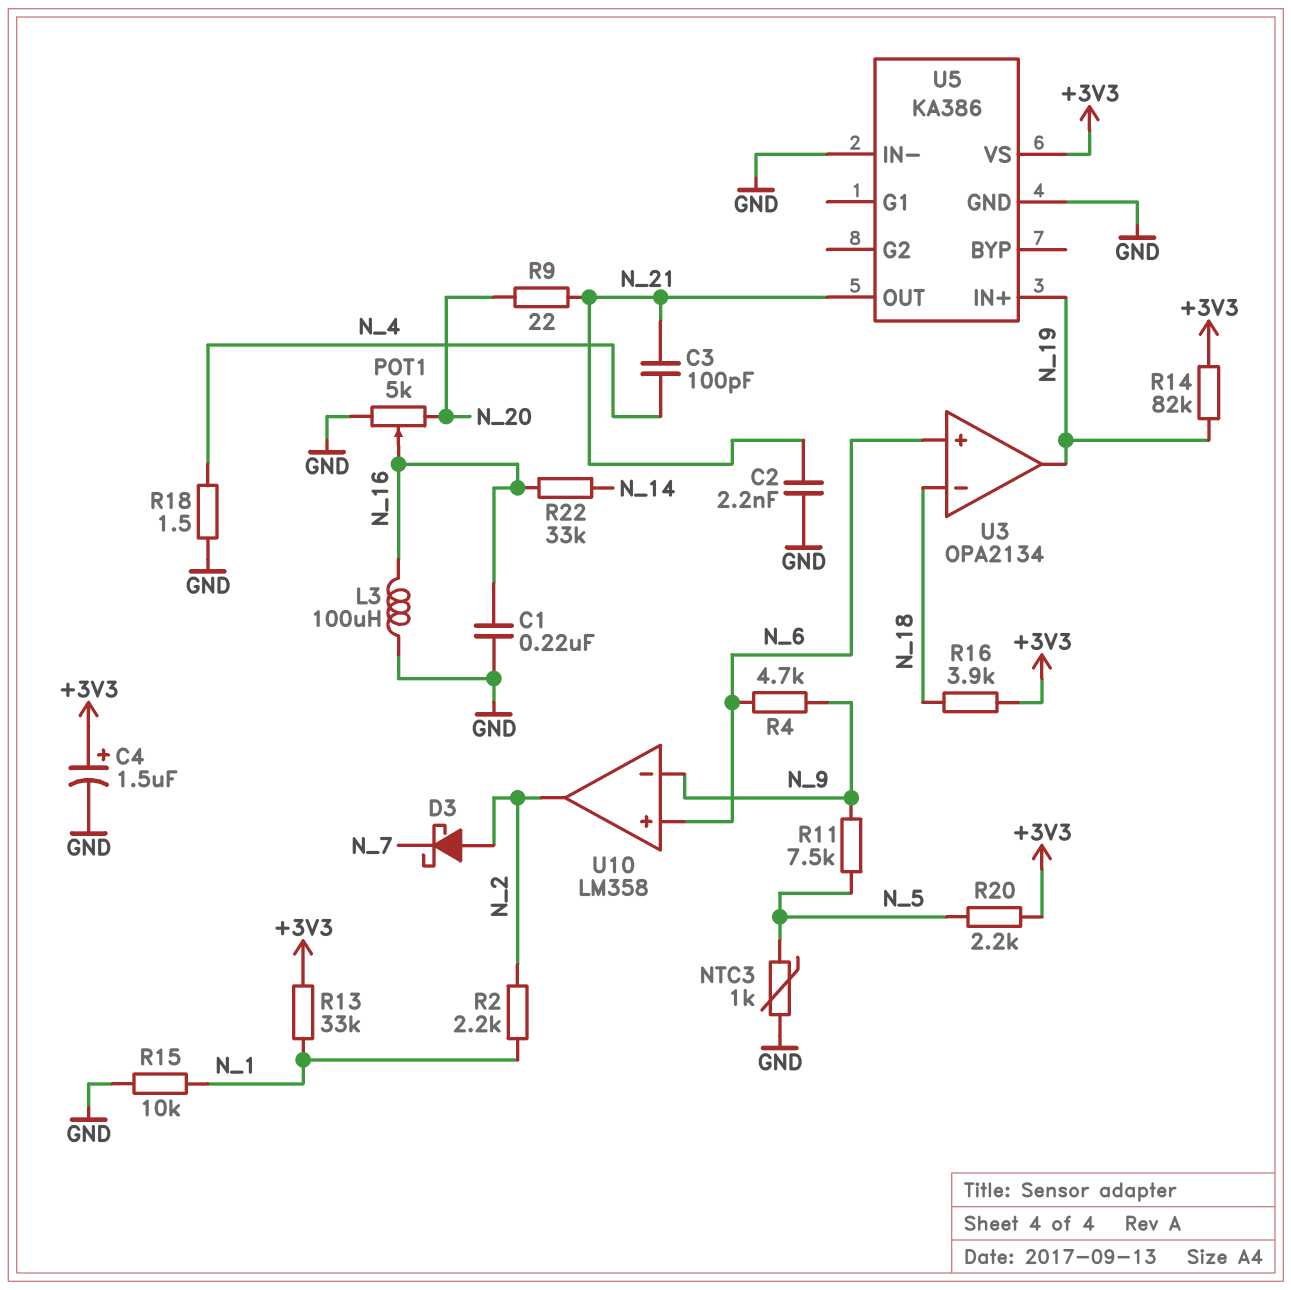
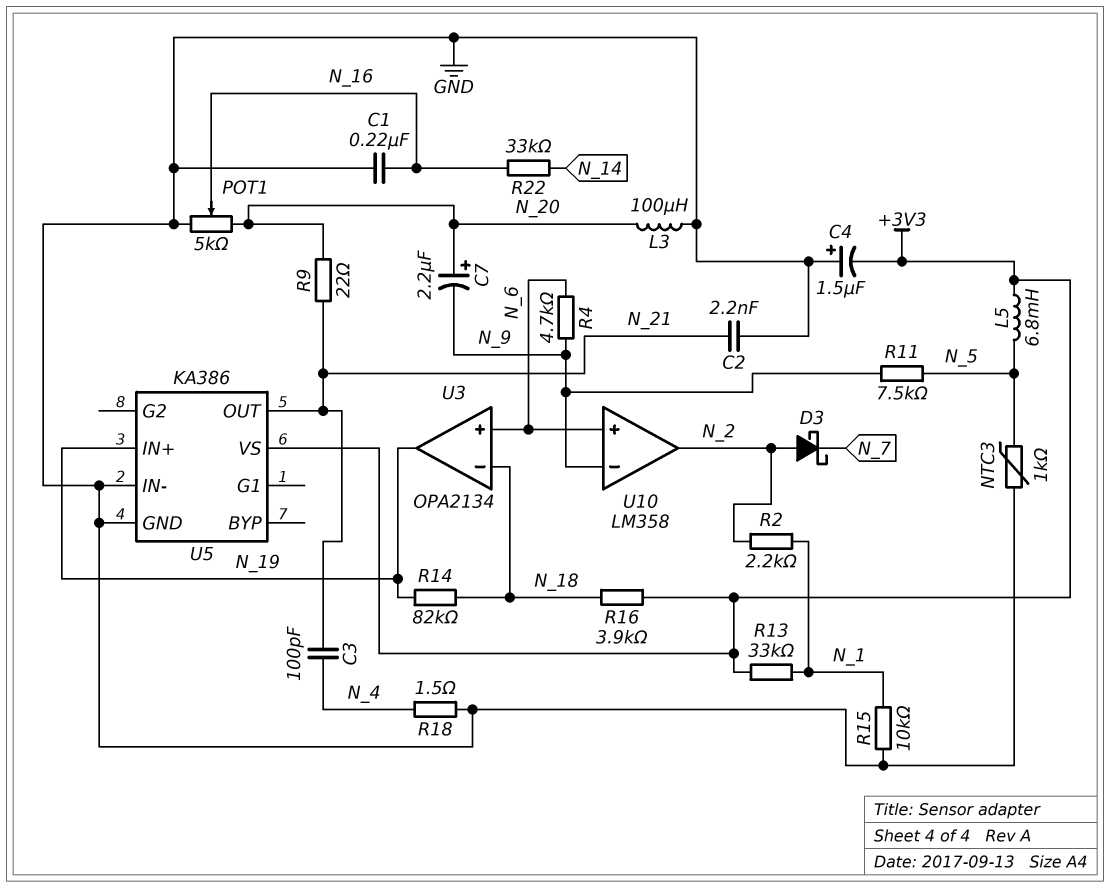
C4: 1.5uF (plus +3V3, minus GND) -> 1.5uF (plus GND, minus +3V3)
C7: none -> 2.2uF (plus N_20, minus N_9)
L3: 100uH (GND, N_16) -> 100uH (GND, N_20)
L5: none -> 6.8mH (+3V3, N_5)
R14: 82k (+3V3, N_19) -> 82k (N_18, N_19)
R20: 2.2k (+3V3, N_5) -> none

